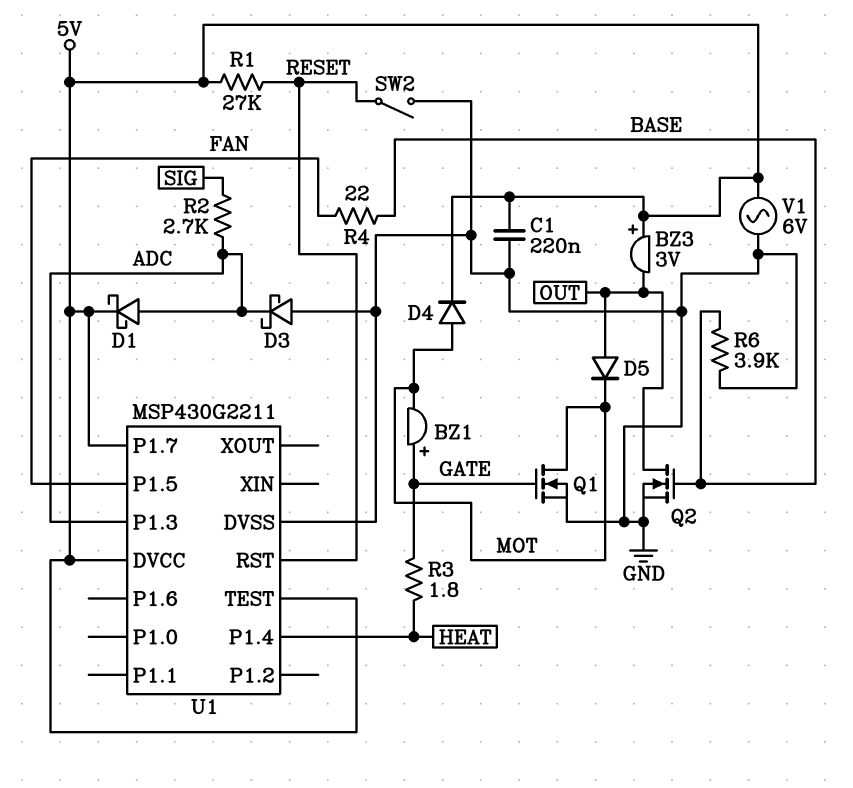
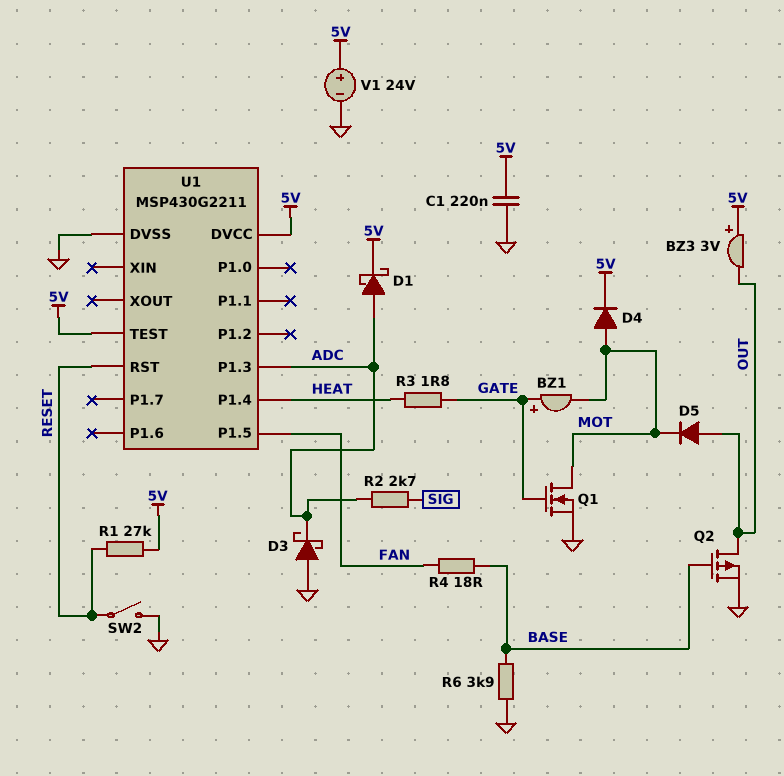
Q2: NMOS (G BASE, D OUT, S GND) -> PMOS (G BASE, D OUT, S GND)
R4: 22 (BASE, FAN) -> 18 (BASE, FAN)
U1 pin P1.7: 5V -> none
V1: AC 6V (5V, GND) -> 24V (plus 5V, minus GND)

